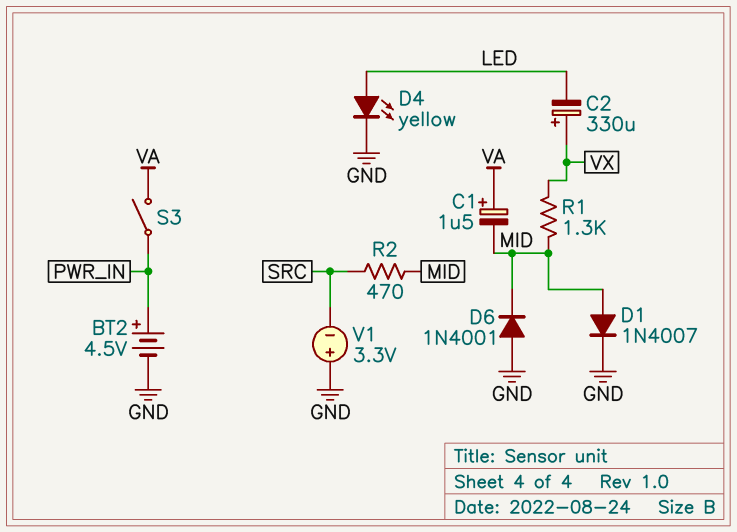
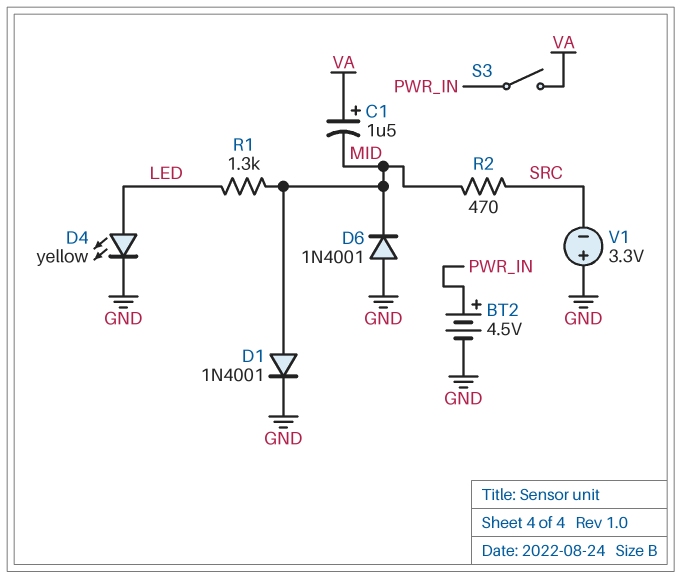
C2: 330uF (plus VX, minus LED) -> none
D1: diode 1N4007 (A MID, K GND) -> diode 1N4001 (A MID, K GND)
R1: 1.3k (MID, VX) -> 1.3k (LED, MID)

